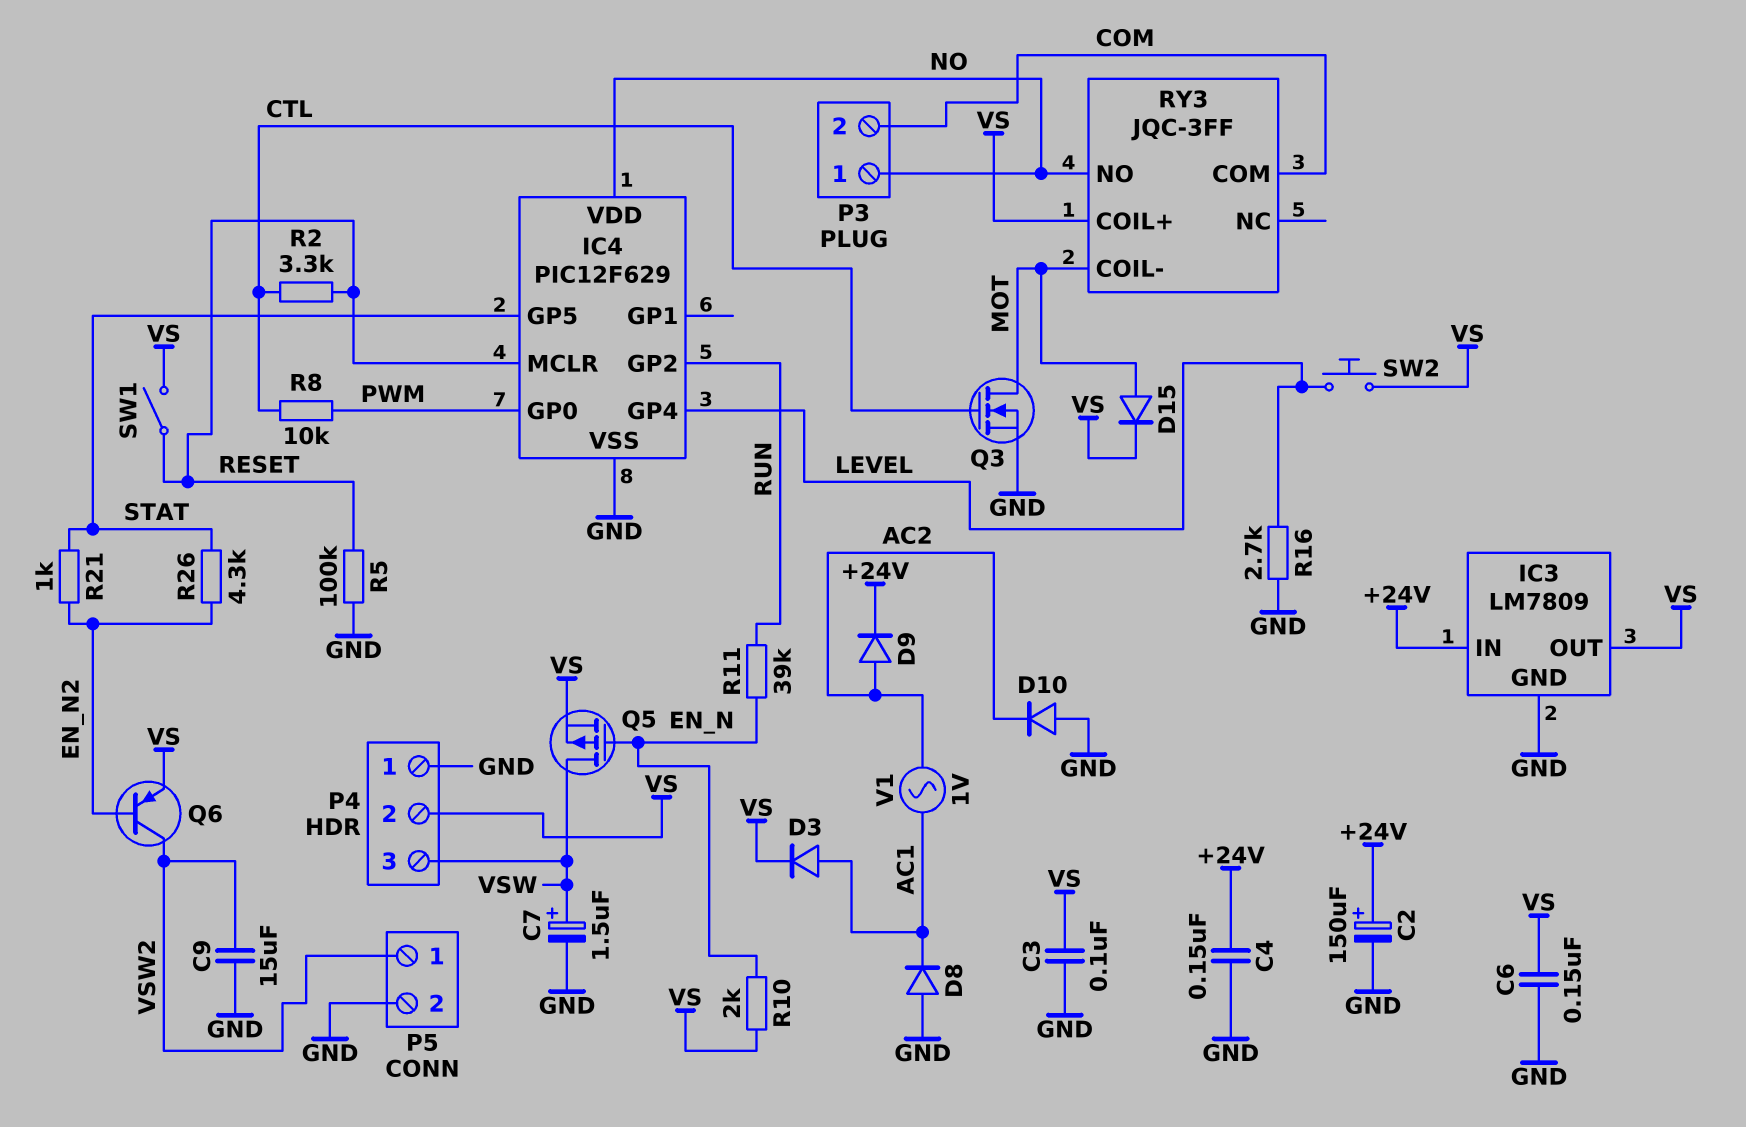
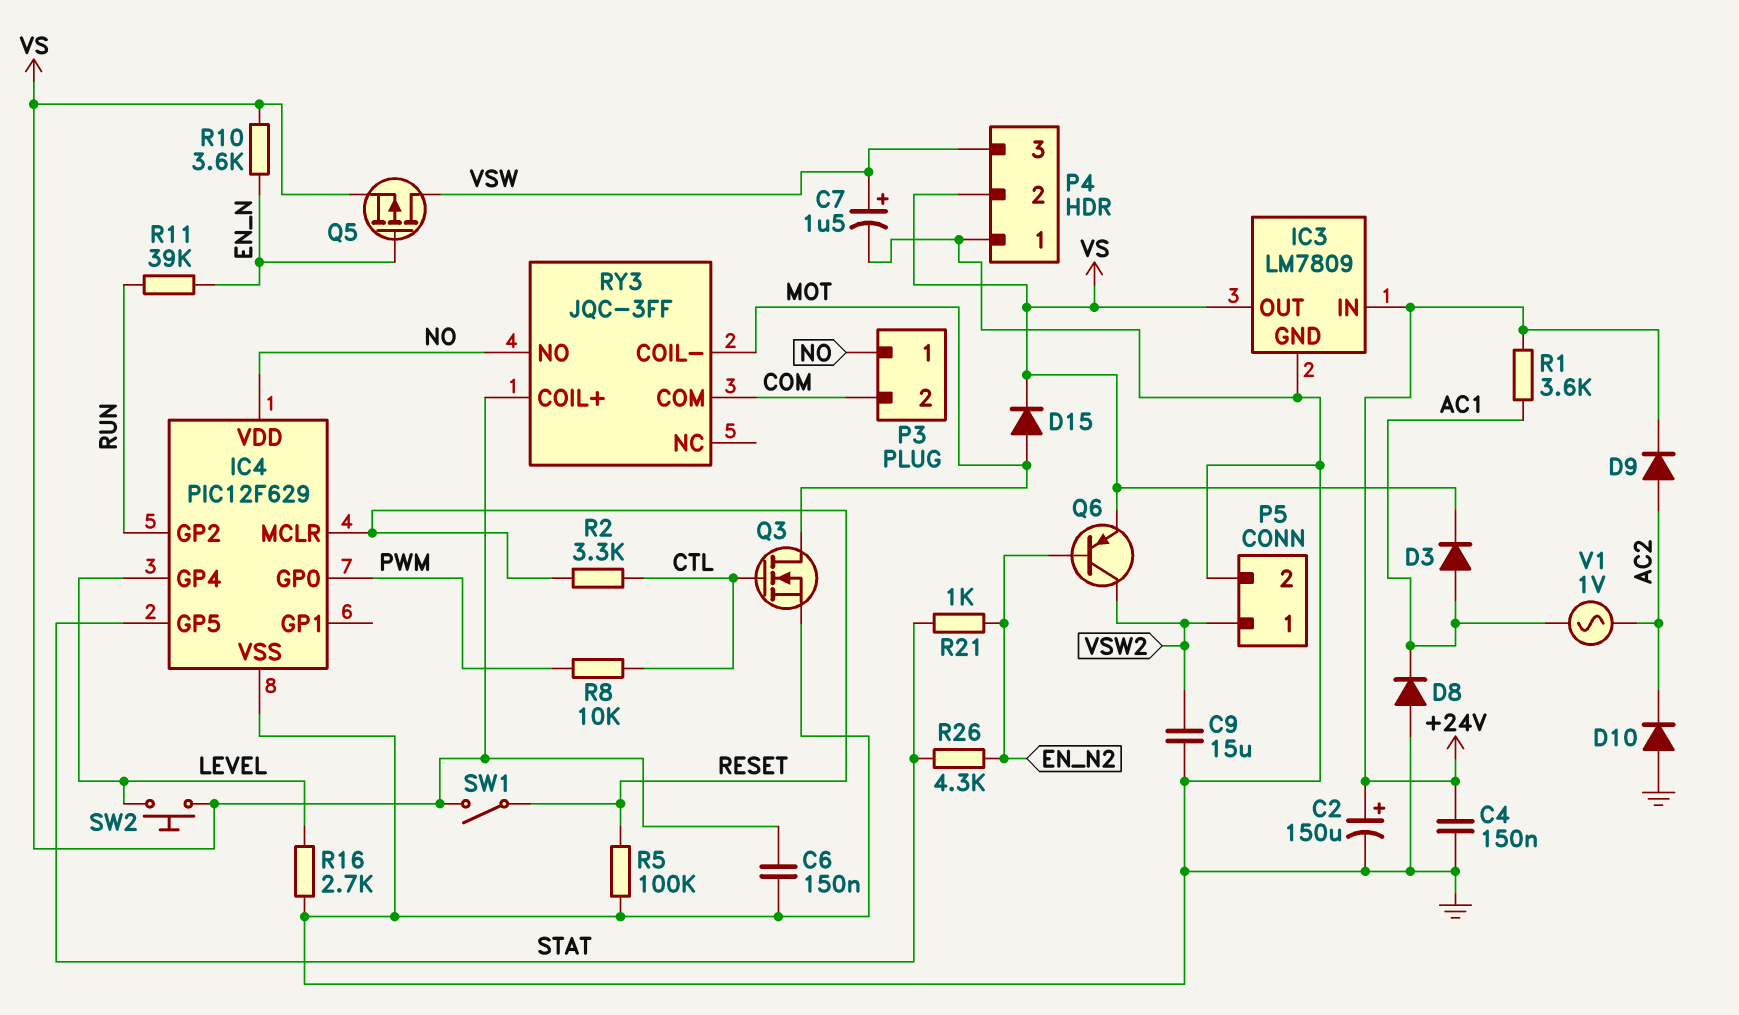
C3: 100nF (GND, VS) -> none
R1: none -> 3.6k (+24V, AC1)
R10: 2k (EN_N, VS) -> 3.6k (EN_N, VS)

